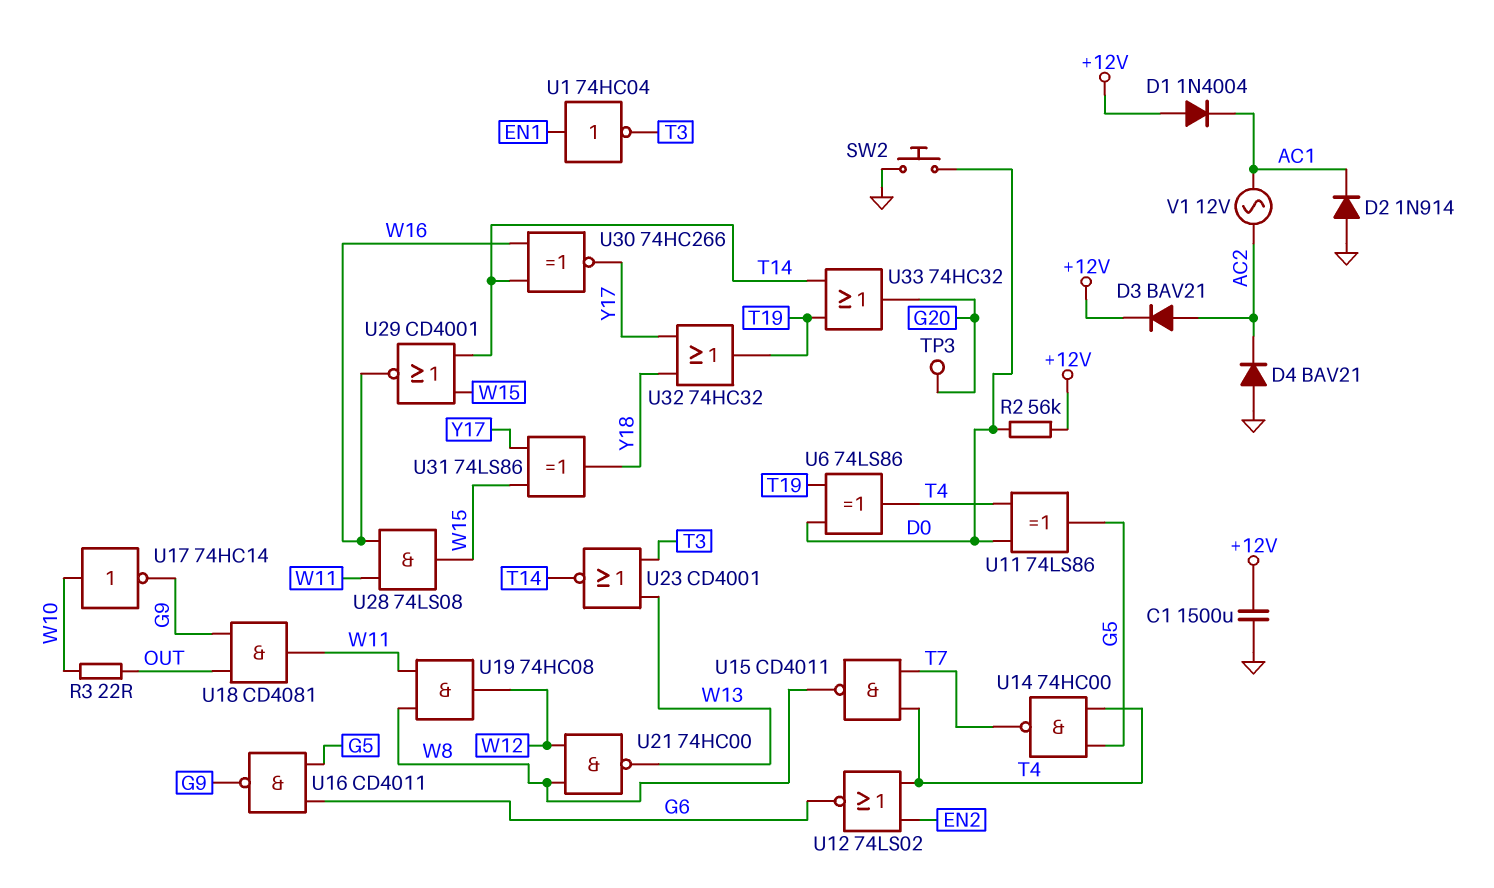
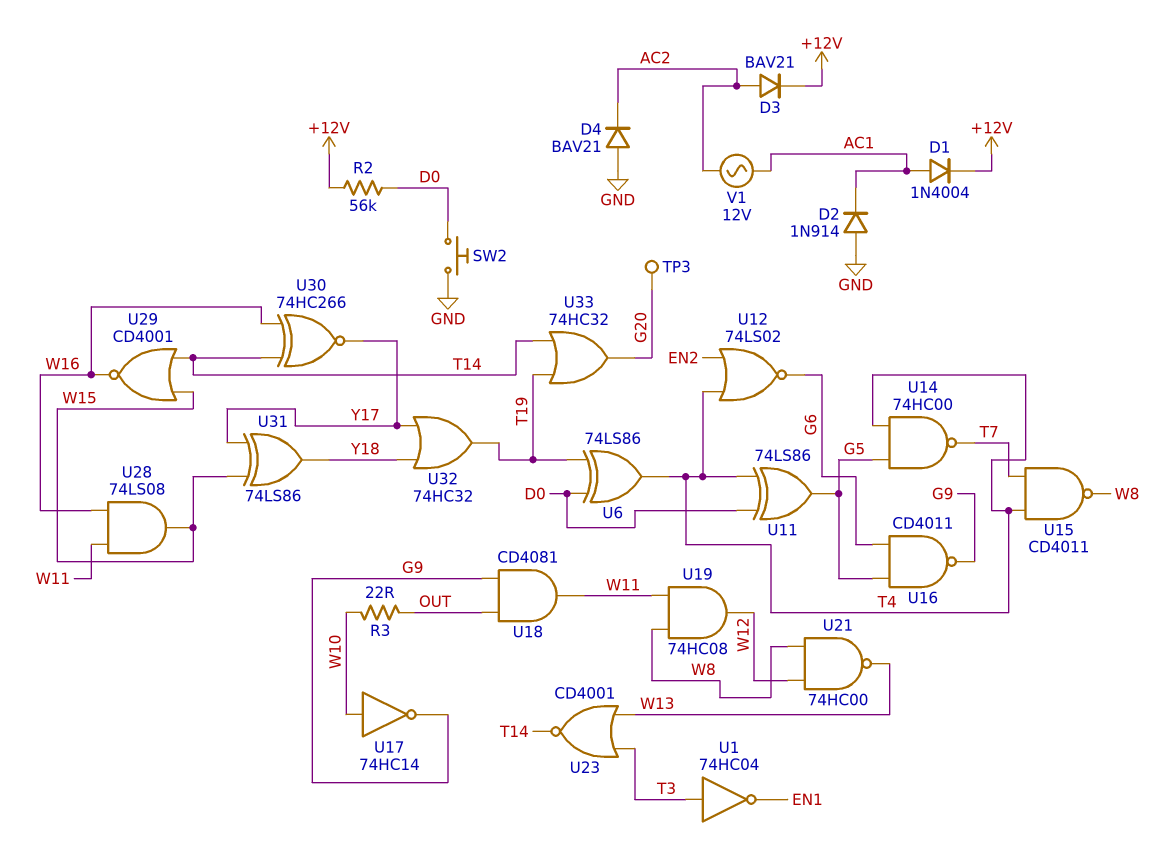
C1: 1500uF (+12V, GND) -> none
D1: diode 1N4004 (A +12V, K AC1) -> diode 1N4004 (A AC1, K +12V)
U1: NOT 74HC04 (in EN1, out T3) -> NOT 74HC04 (in T3, out EN1)

